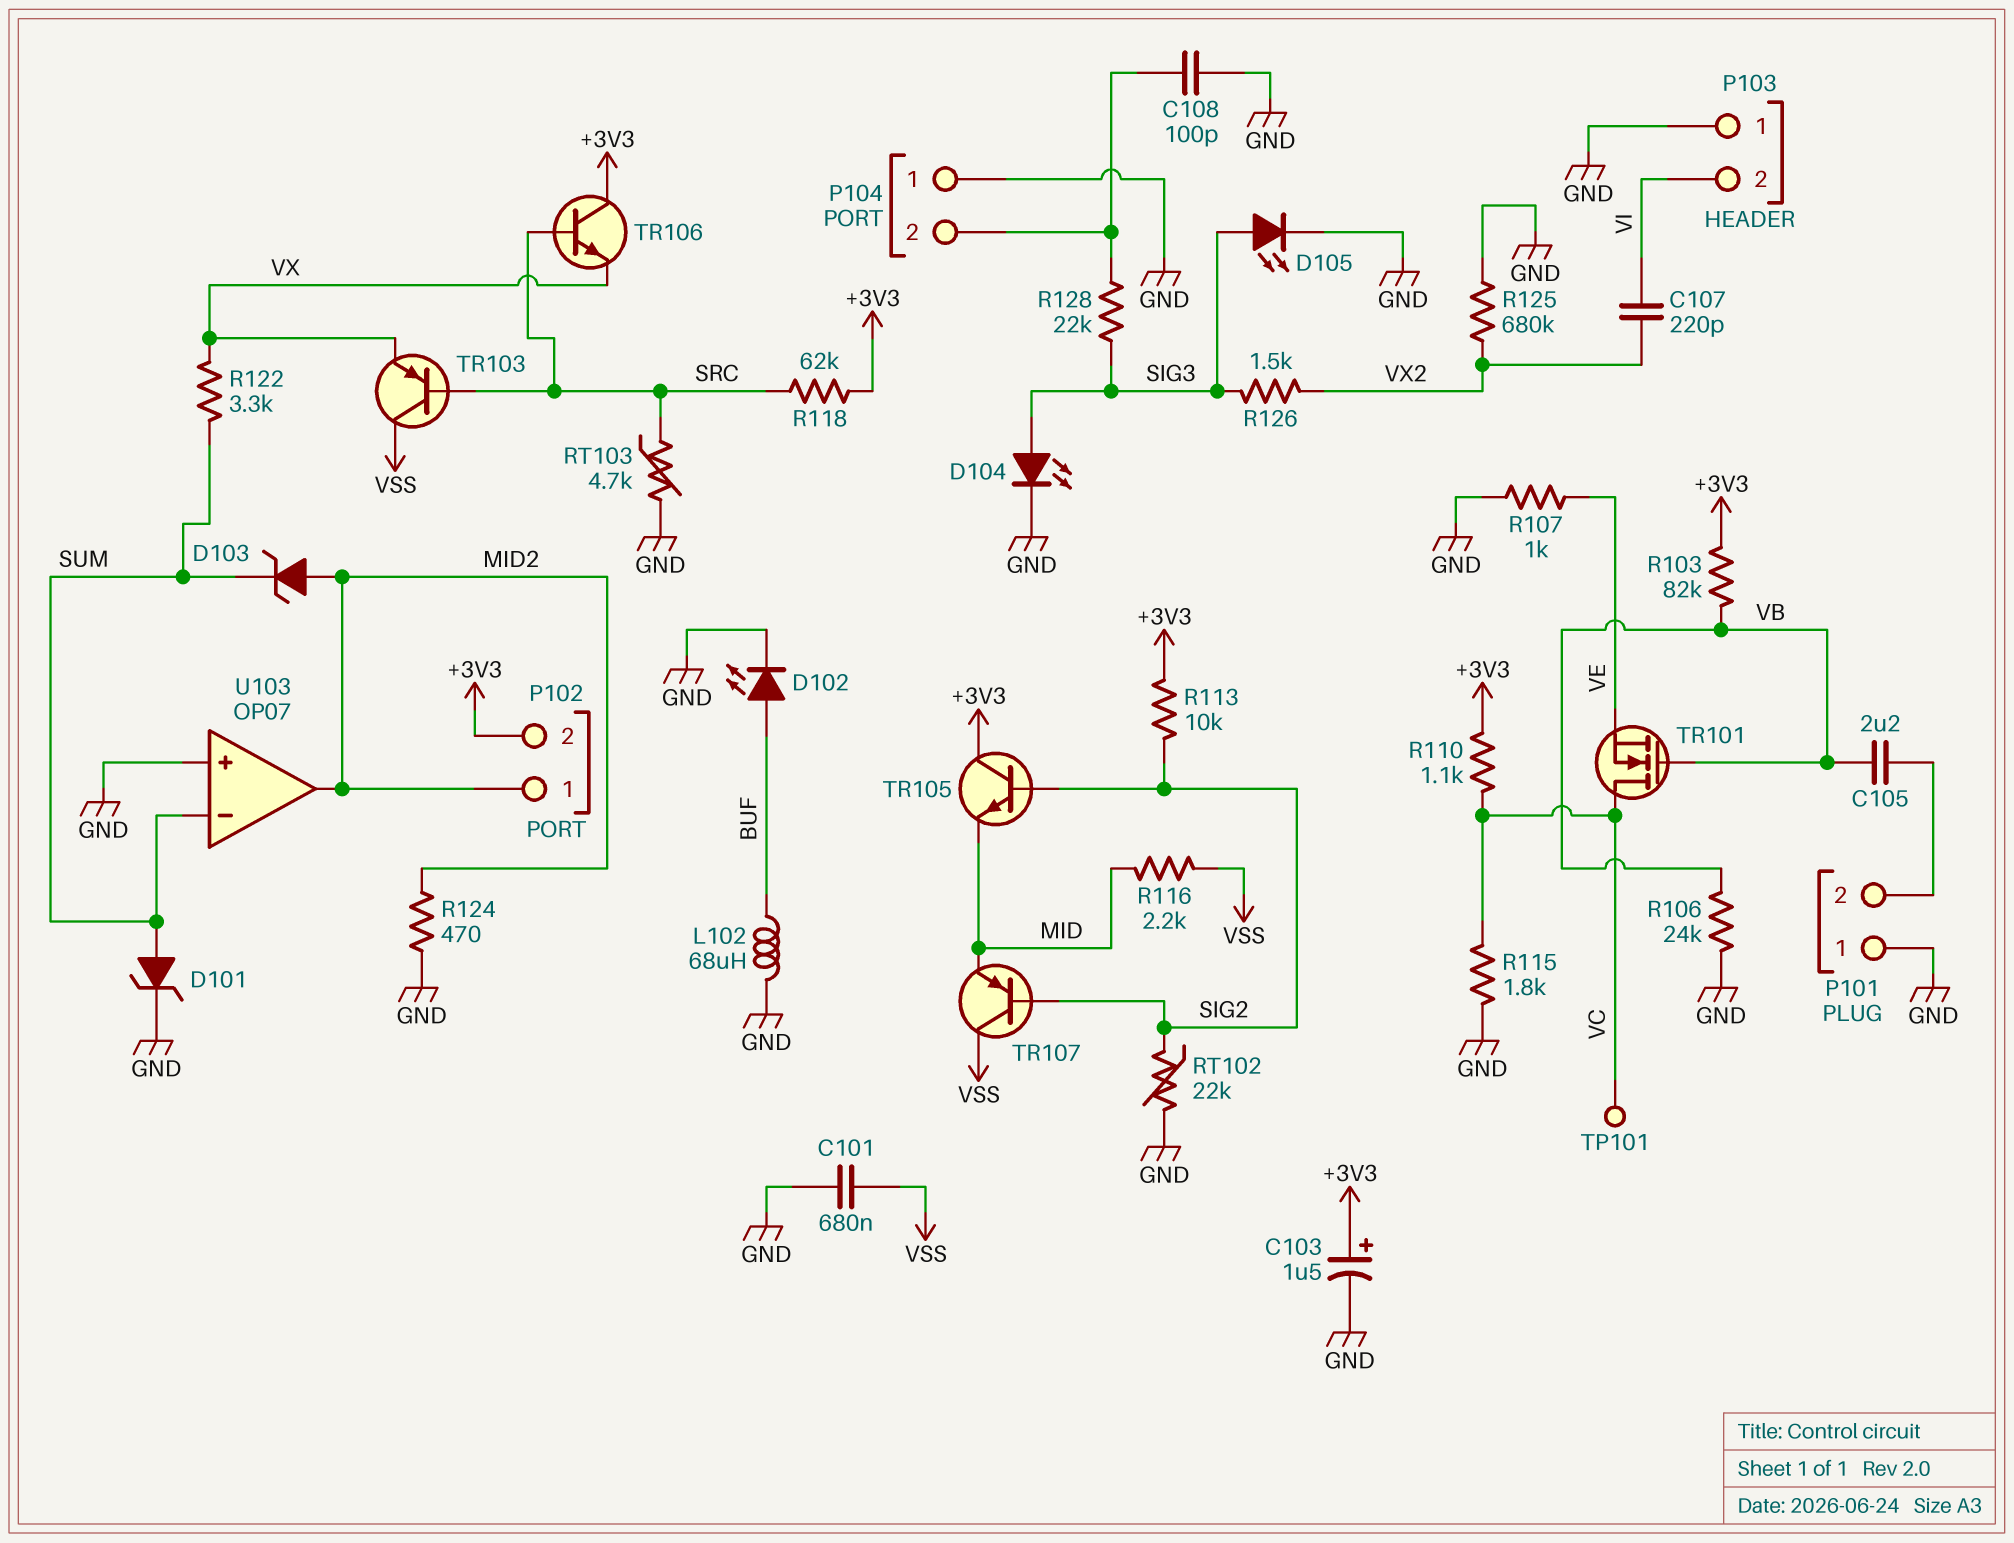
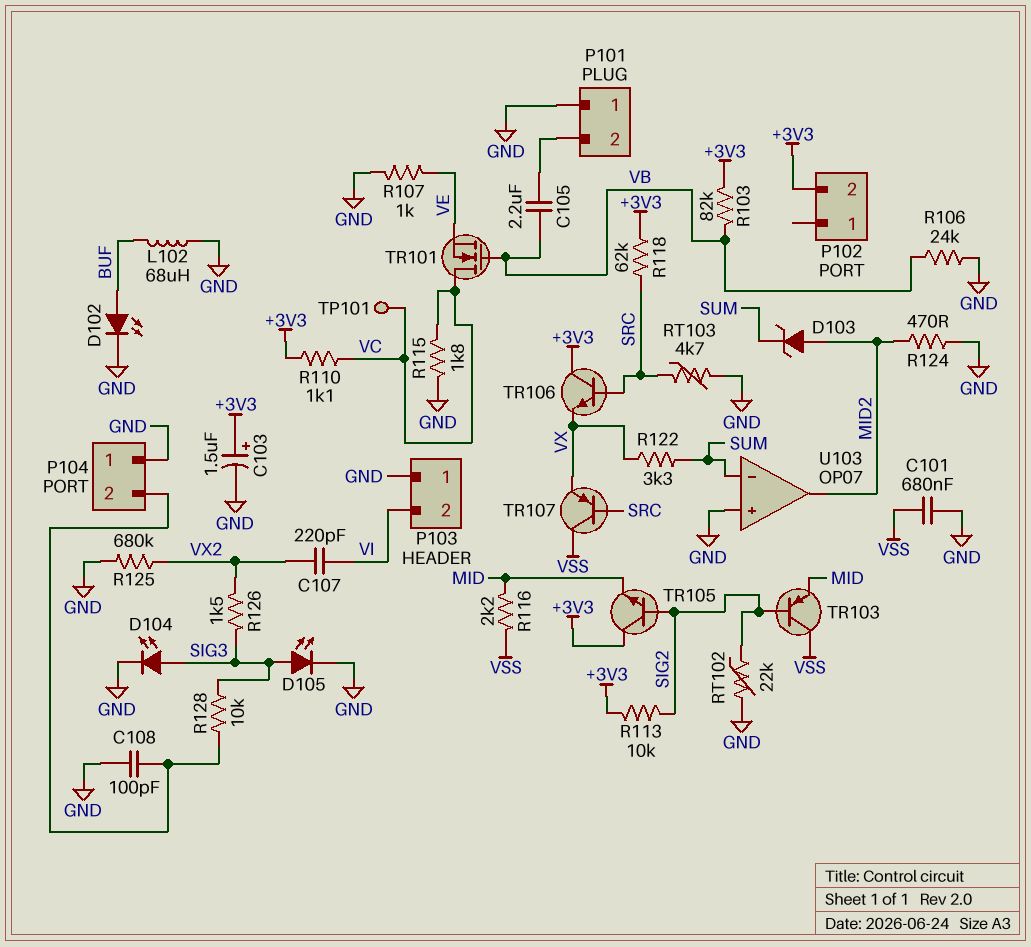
D101: zener (A SUM, K GND) -> none
P102 pin 1: MID2 -> none
R128: 22k (P104/2, SIG3) -> 10k (P104/2, SIG3)
TR103: PNP (B SRC, C VSS, E VX) -> PNP (B SIG2, C VSS, E MID)
TR107: PNP (B SIG2, C VSS, E MID) -> PNP (B SRC, C VSS, E VX)

